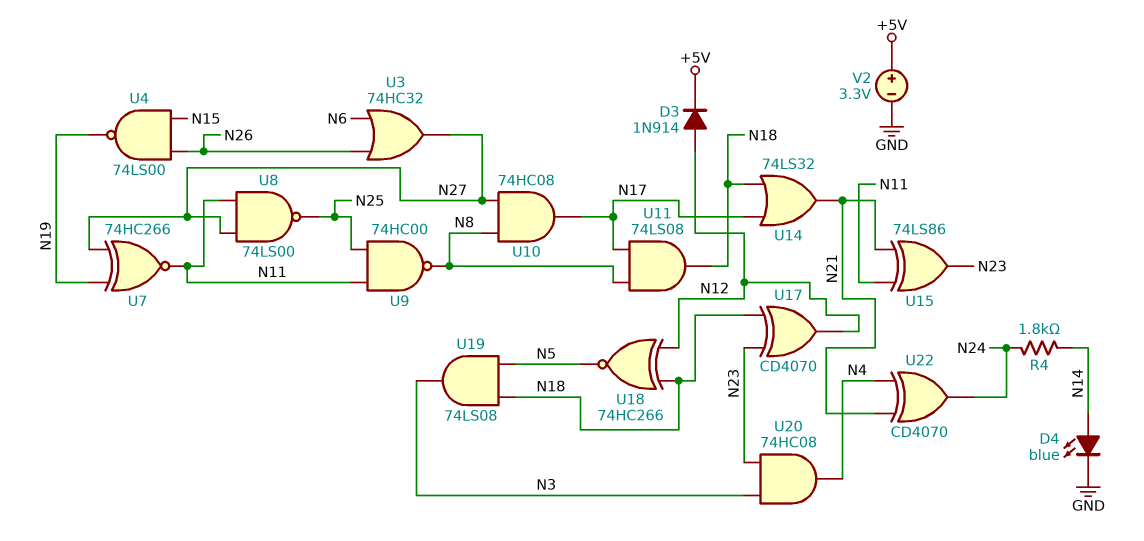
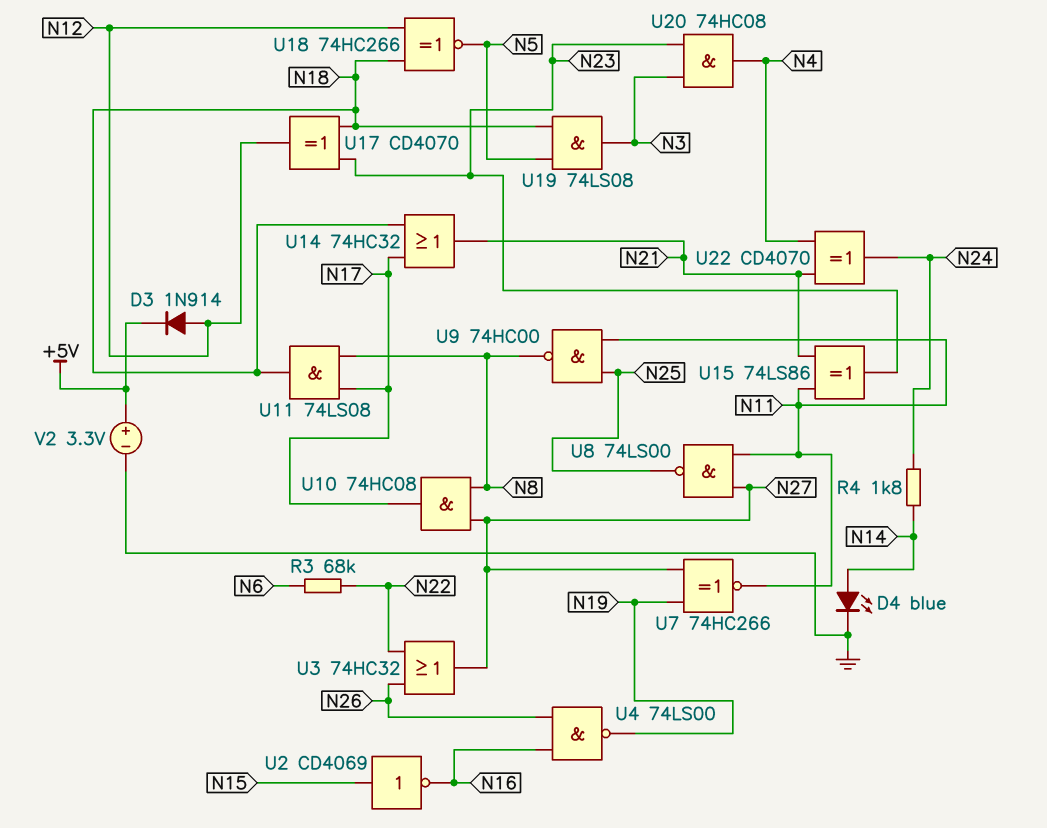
R3: none -> 68k (N6, N22)
U2: none -> NOT CD4069 (in N15, out N16)
U3: OR 74HC32 (in N6, in N26, out N27) -> OR 74HC32 (in N22, in N26, out N27)
U4: NAND 74LS00 (in N15, in N26, out N19) -> NAND 74LS00 (in N16, in N26, out N19)
U14: OR 74LS32 (in N17, in N18, out N21) -> OR 74HC32 (in N17, in N18, out N21)

